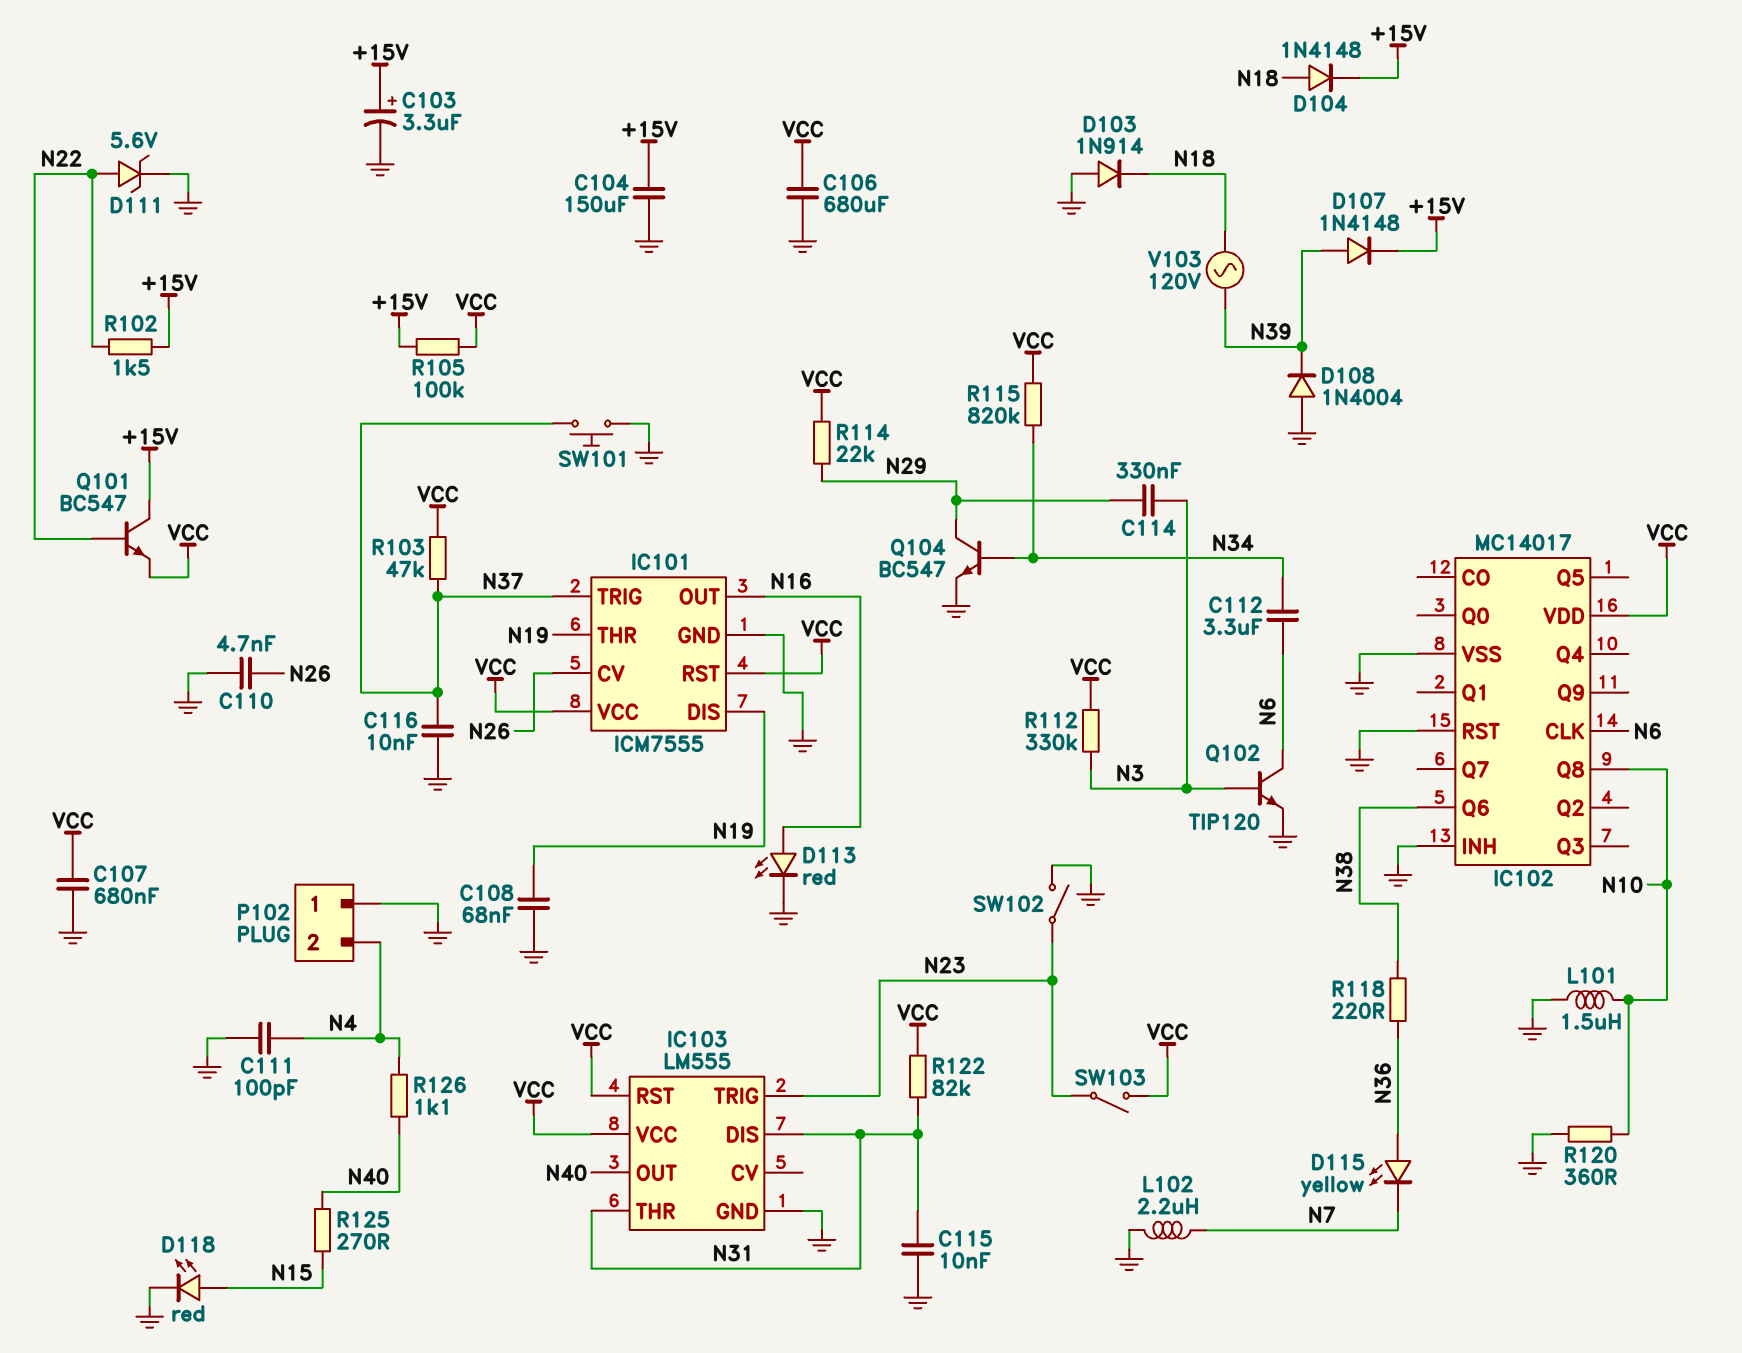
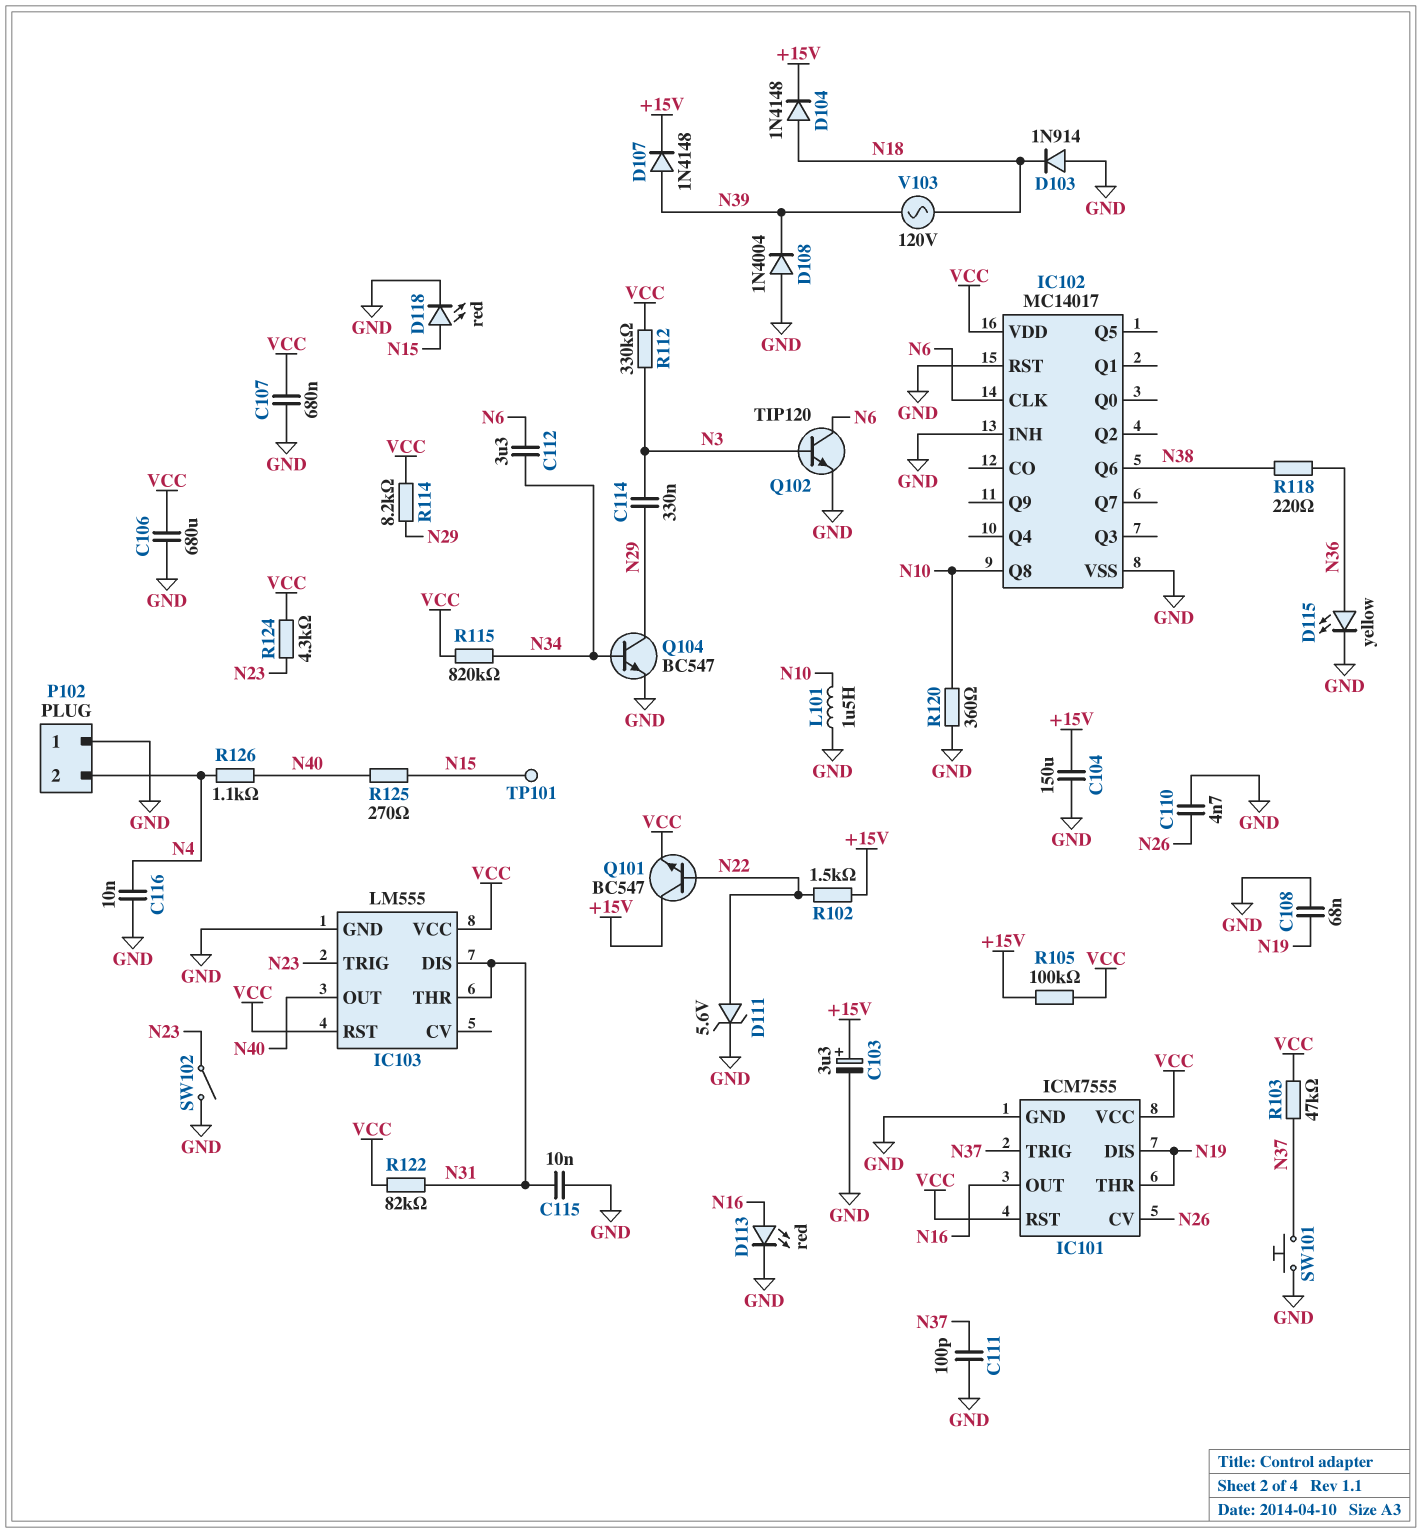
C111: 100pF (GND, N4) -> 100pF (GND, N37)
C116: 10nF (GND, N37) -> 10nF (GND, N4)
D115: LED yellow (A N36, K N7) -> LED yellow (A N36, K GND)
L102: 2.2uH (GND, N7) -> none
R114: 22k (N29, VCC) -> 8.2k (N29, VCC)
R124: none -> 4.3k (N23, VCC)
SW103: switch (N23, VCC) -> none
TP101: none -> test point (N15)

